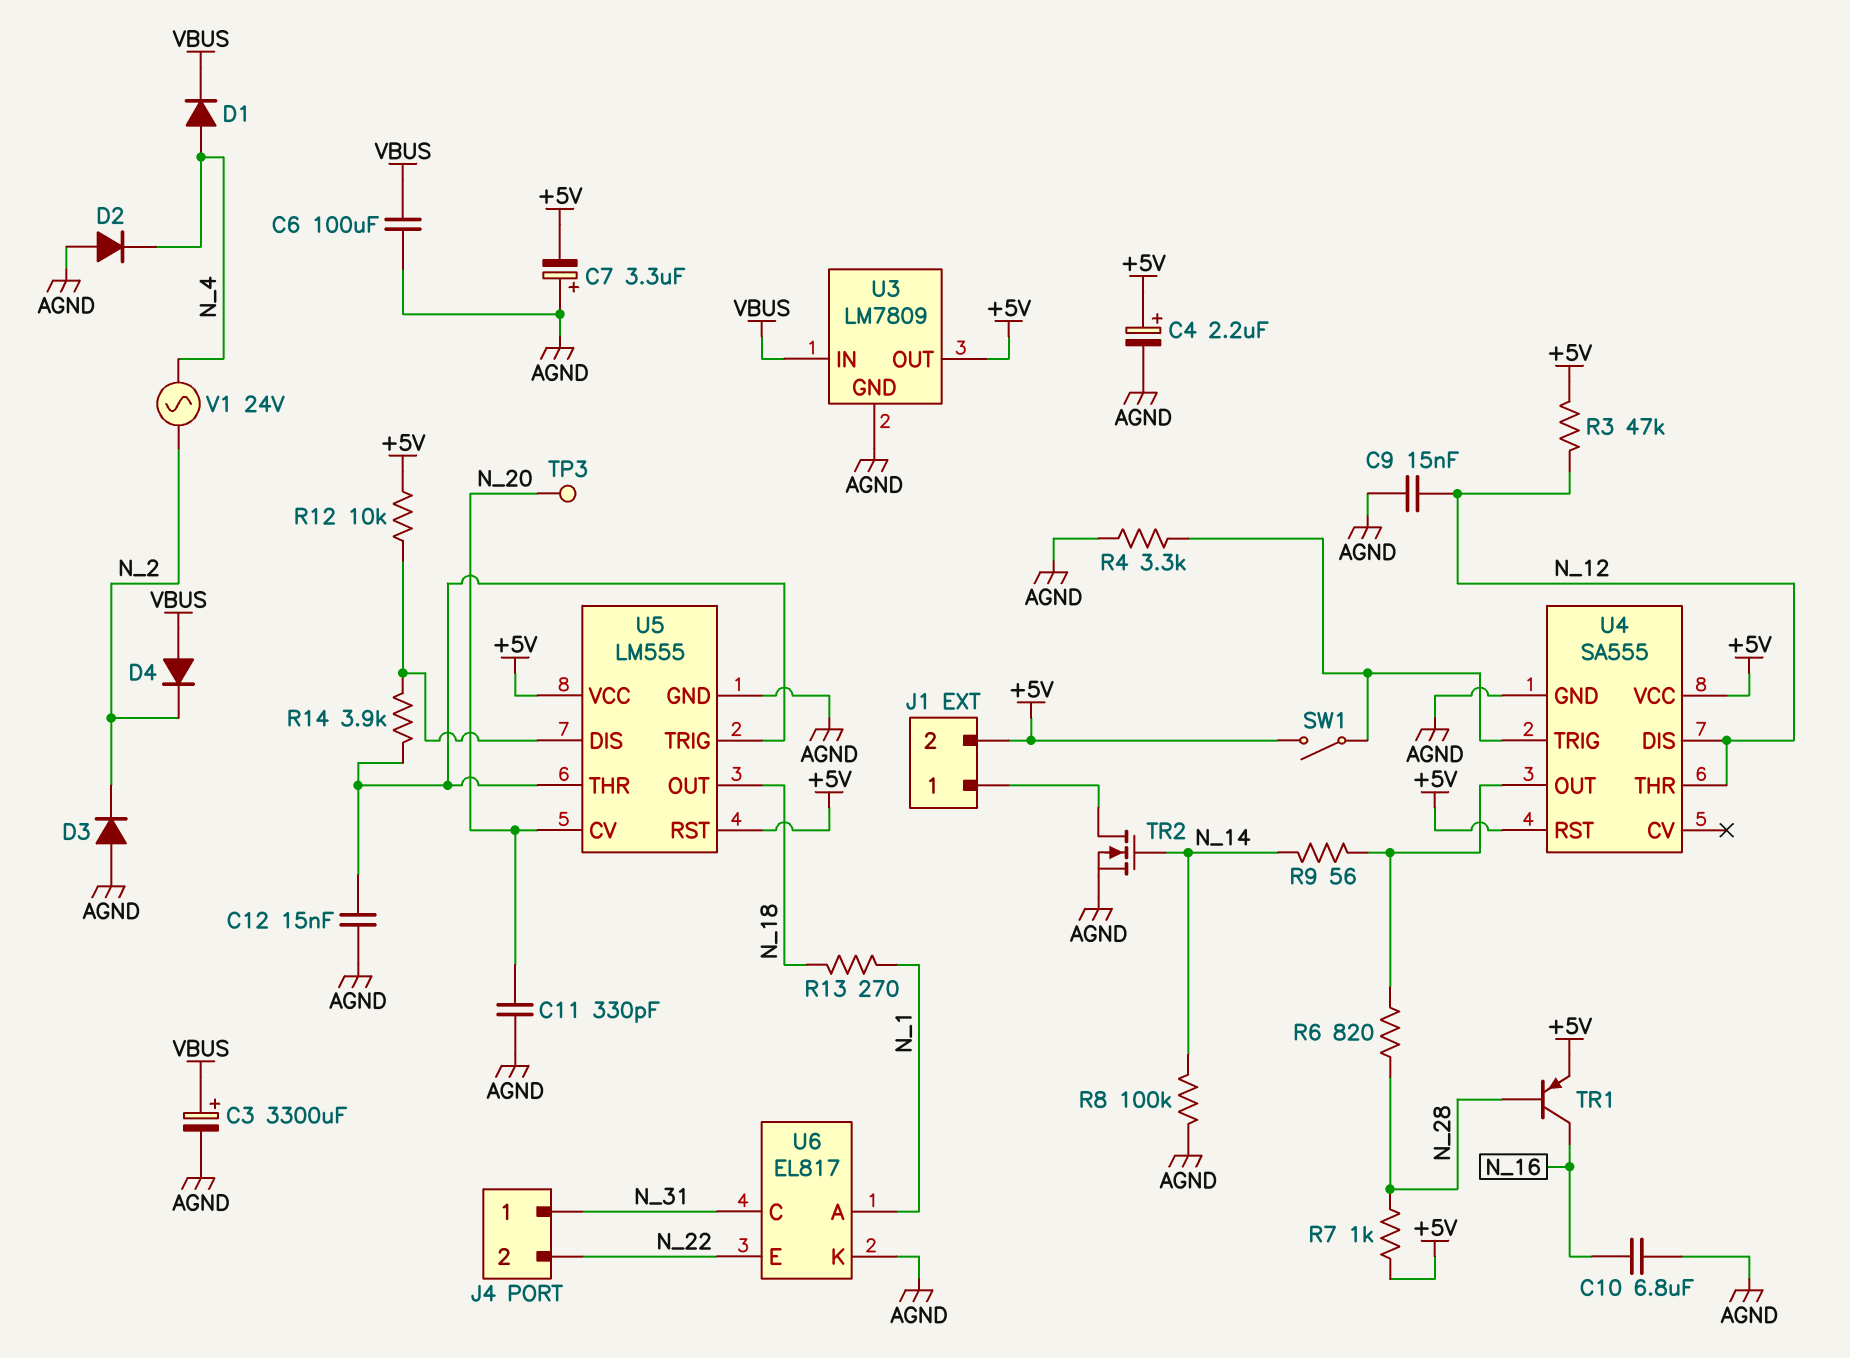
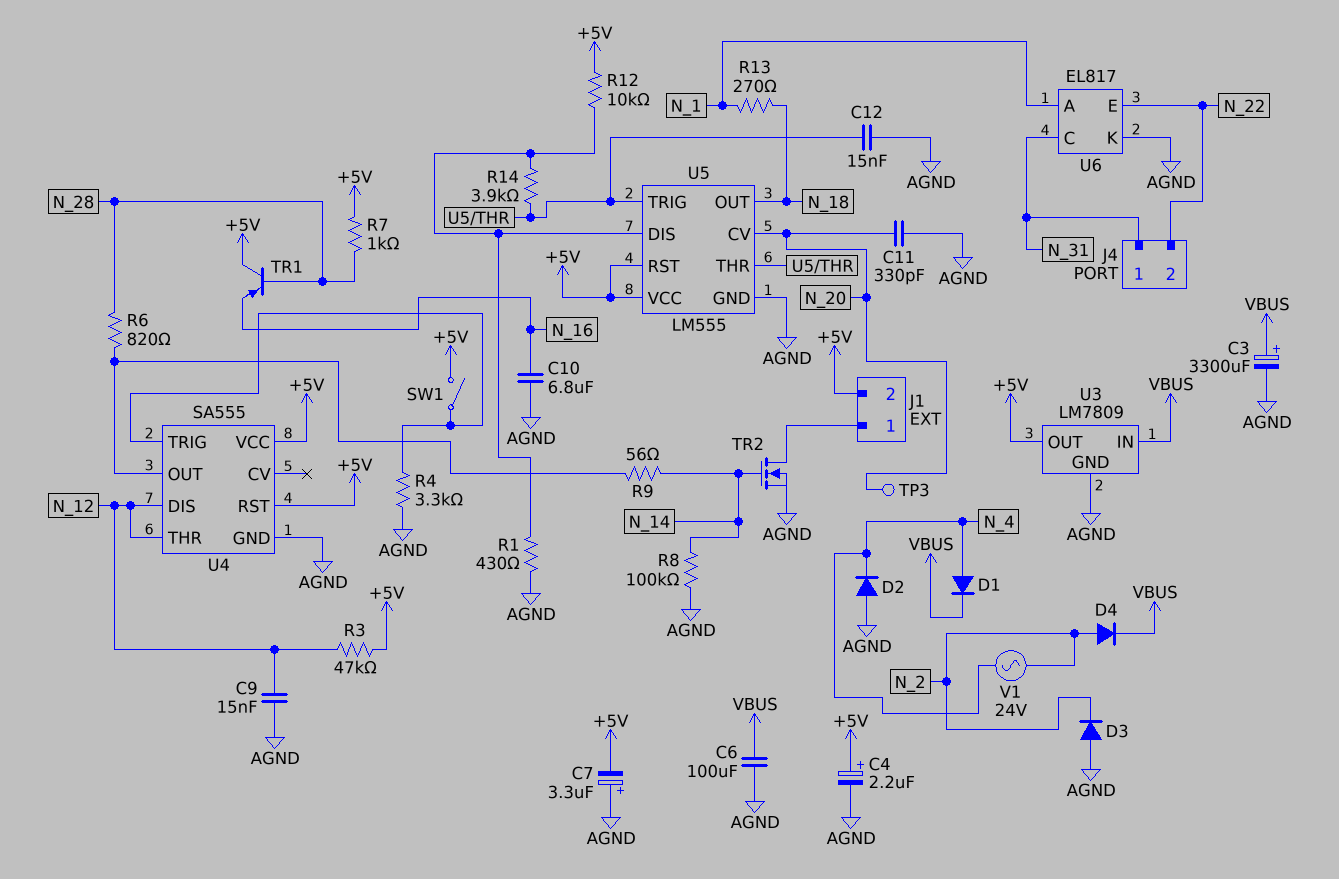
D4: diode (A VBUS, K N_2) -> diode (A N_2, K VBUS)
R1: none -> 430 (AGND, U5/DIS)
TR1: PNP (B N_28, C N_16, E +5V) -> PNP (B N_28, C +5V, E N_16)

